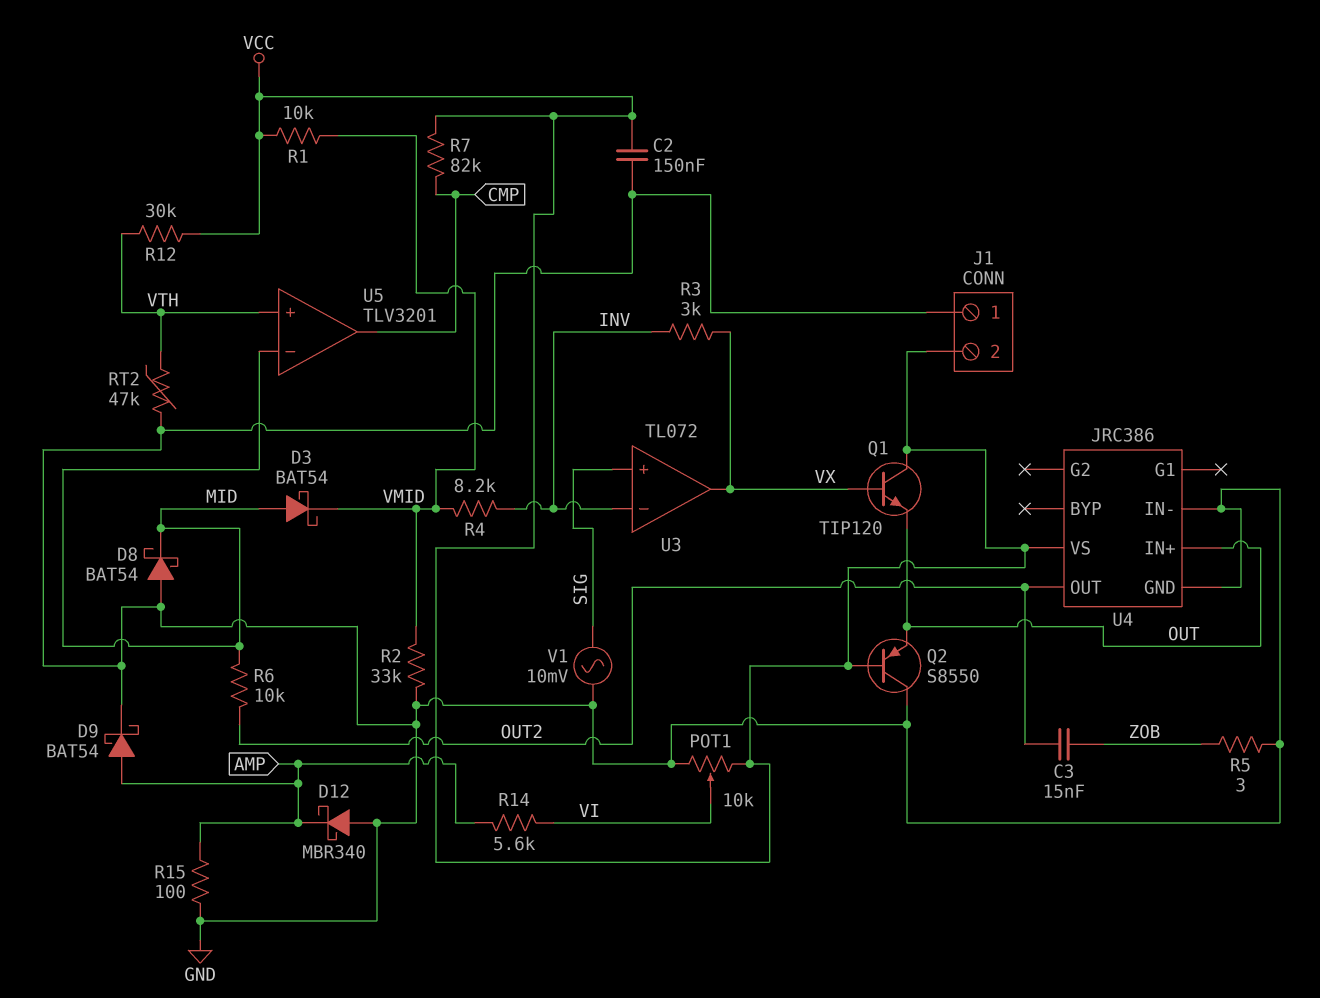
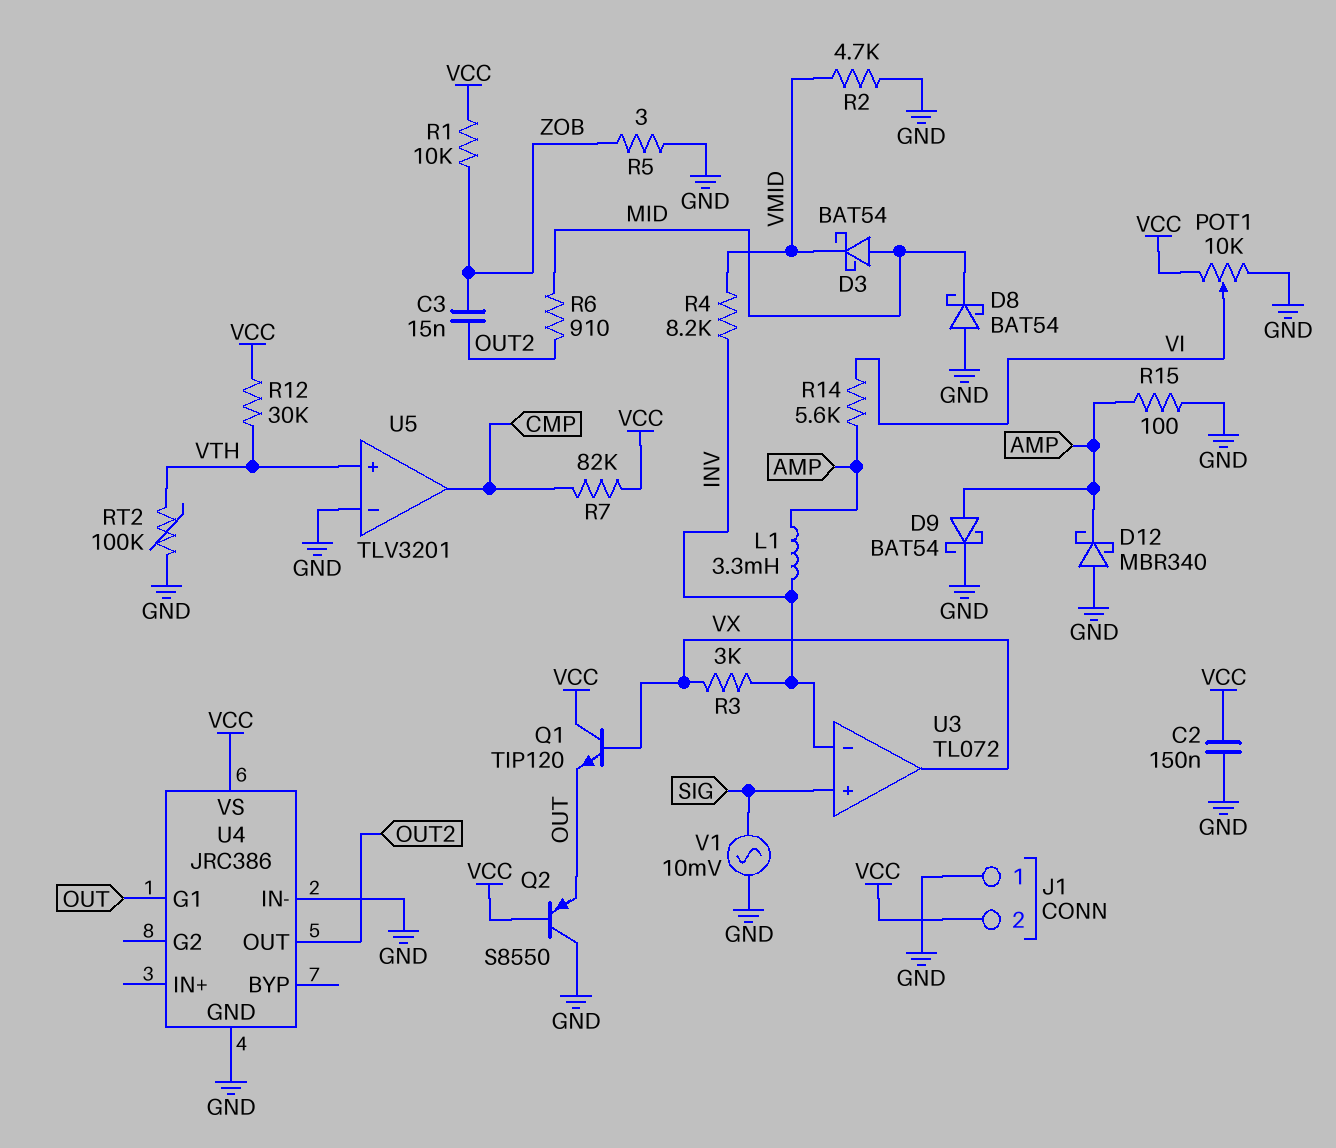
L1: none -> 3.3mH (AMP, INV)
R1: 10k (VCC, VMID) -> 10k (VCC, ZOB)
R2: 33k (GND, VMID) -> 4.7k (GND, VMID)
R6: 10k (MID, OUT2) -> 910 (MID, OUT2)
RT2: 47k (GND, VTH) -> 100k (GND, VTH)
U4 pin G1: none -> OUT
U4 pin IN+: OUT -> none
U5 pin in-: MID -> GND

